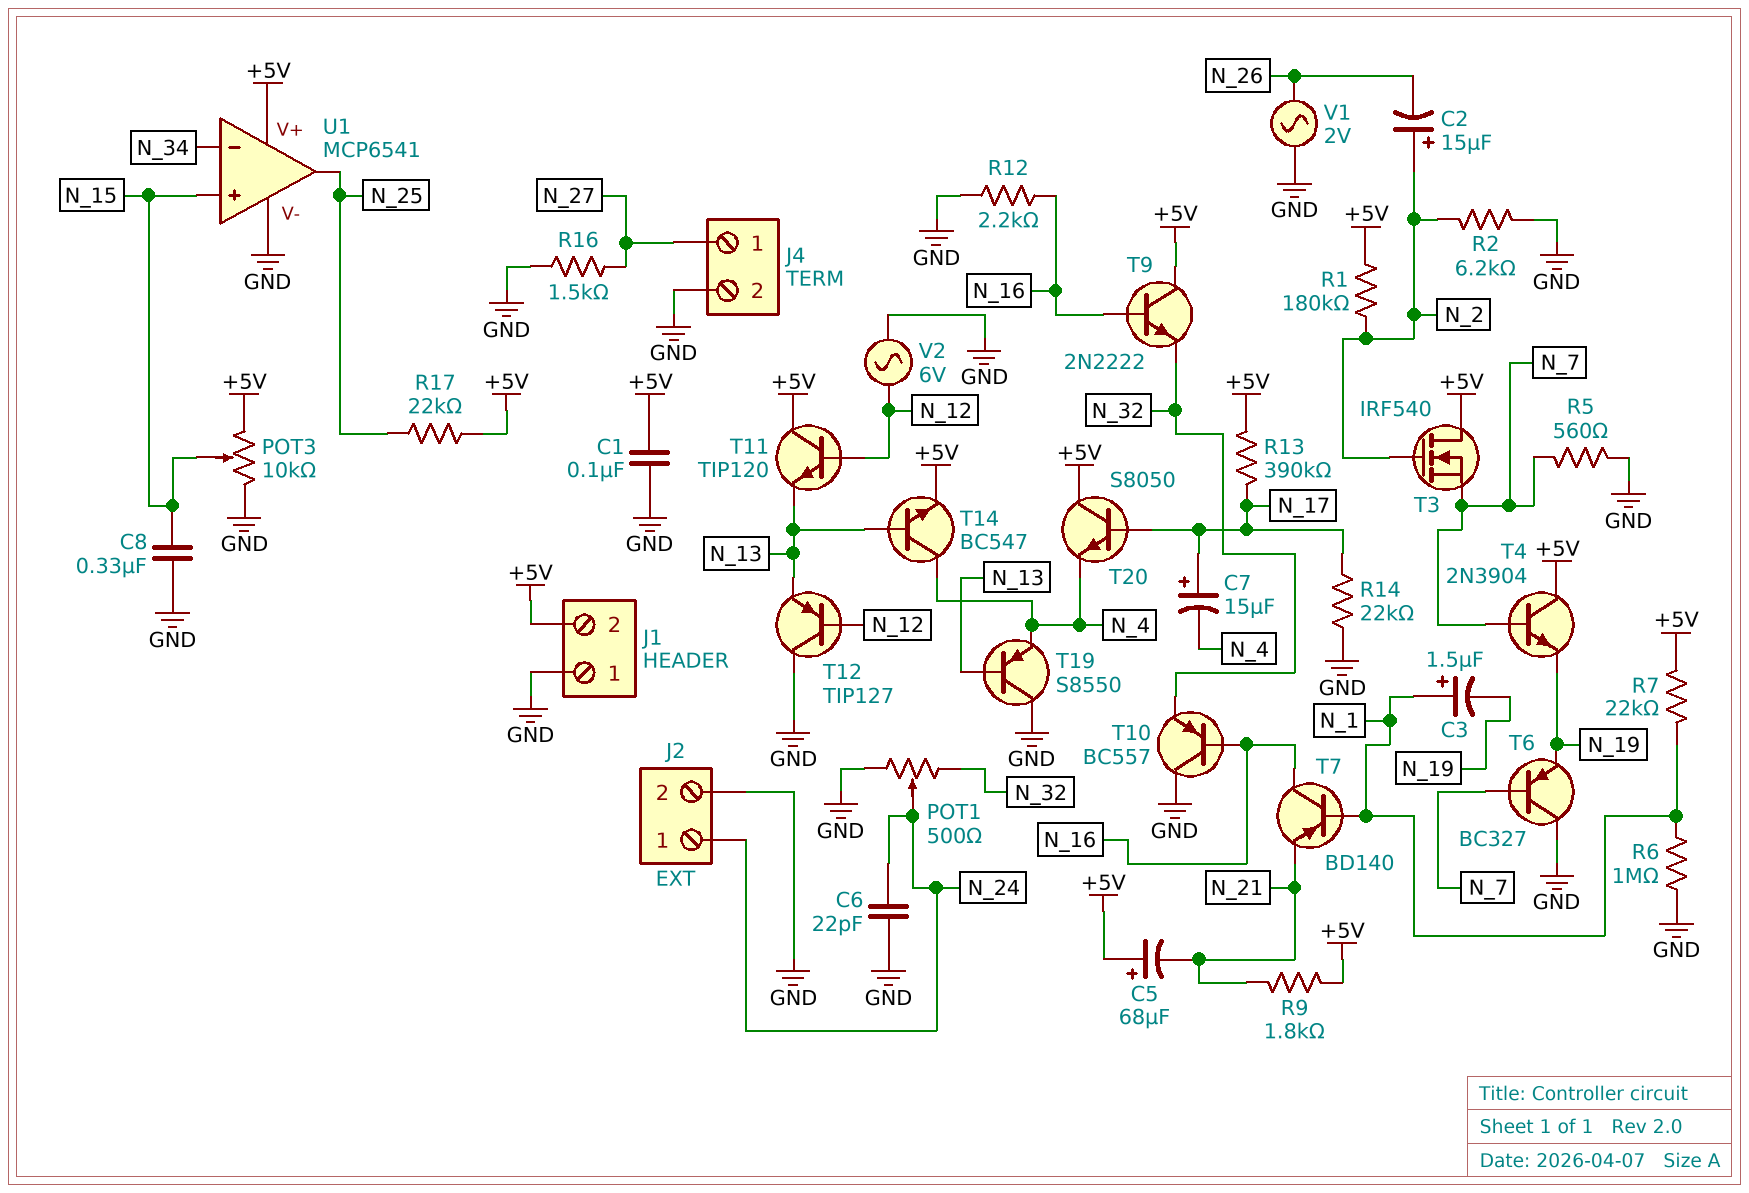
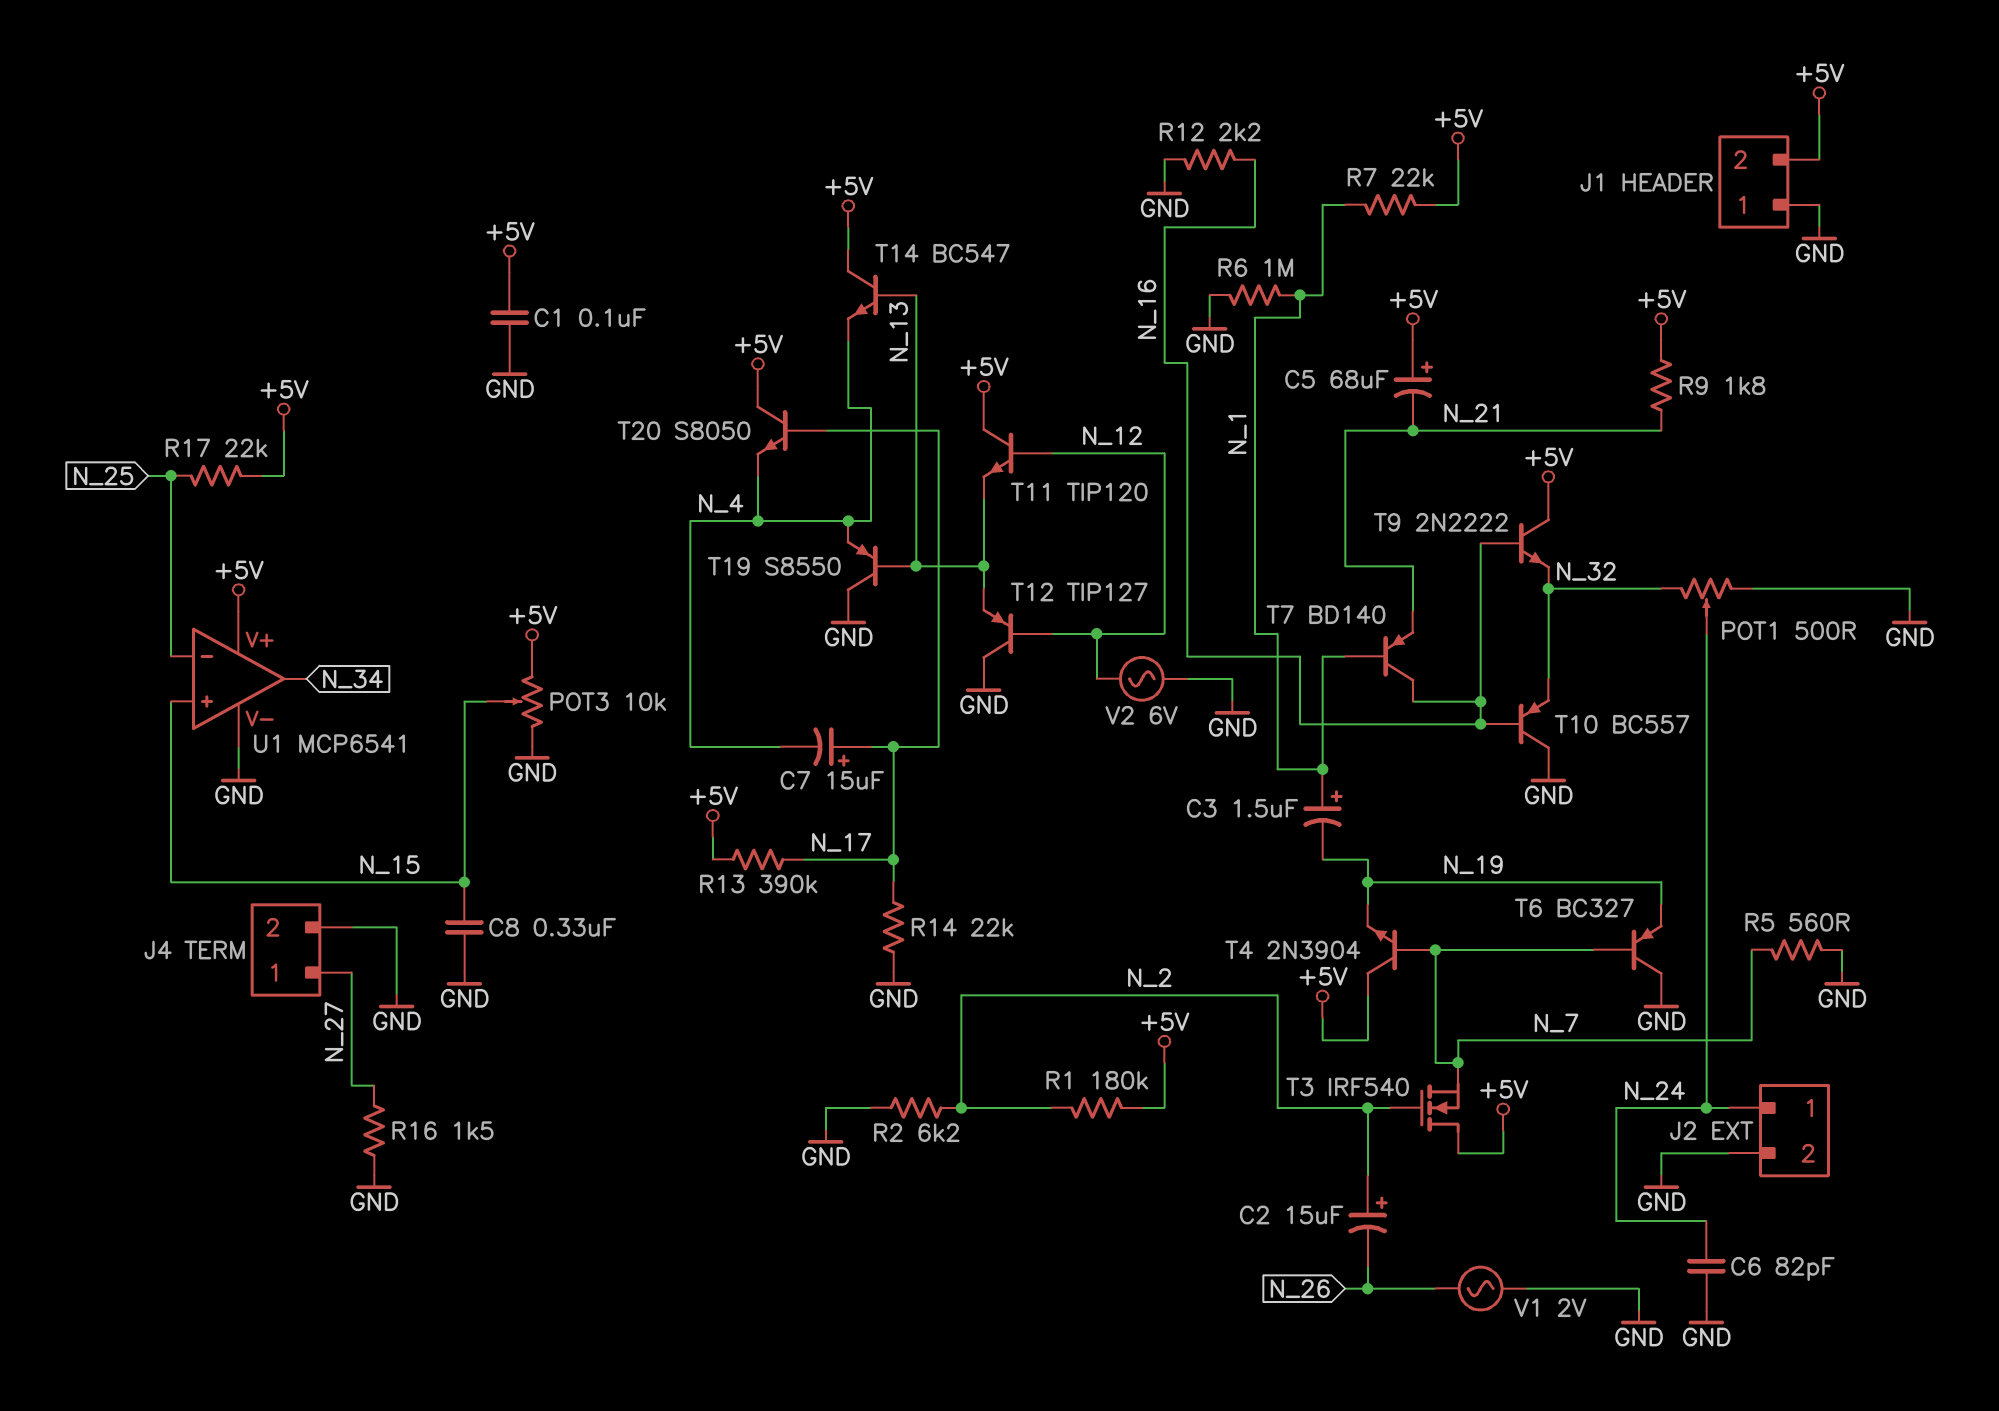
C6: 22pF (GND, N_24) -> 82pF (GND, N_24)
T14: NPN BC547 (B N_13, C N_4, E +5V) -> NPN BC547 (B N_13, C +5V, E N_4)
U1 pin in-: N_34 -> N_25
U1 pin out: N_25 -> N_34

